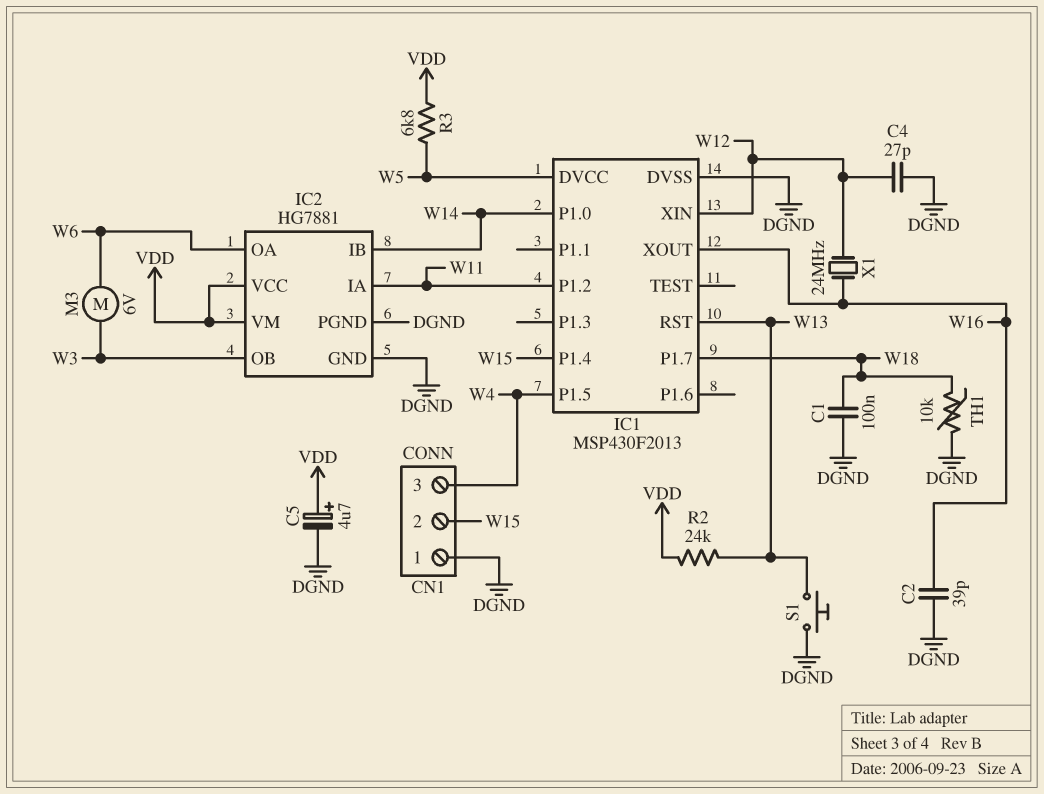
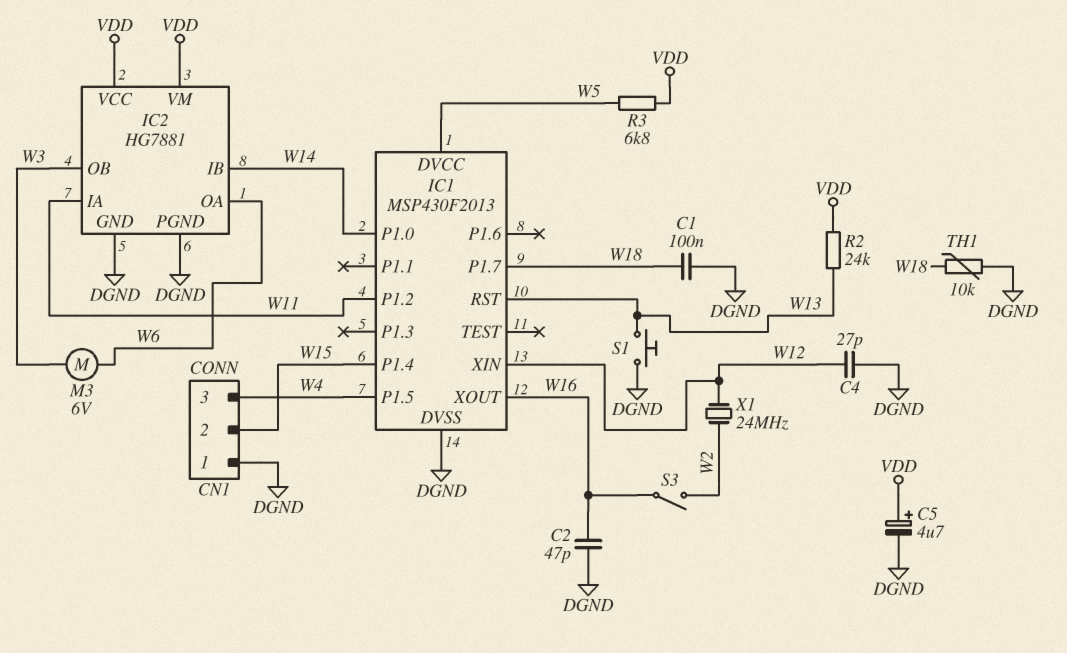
C2: 39pF (DGND, W16) -> 47pF (DGND, W16)
S3: none -> switch (W2, W16)
X1: 24MHz (W12, W16) -> 24MHz (W2, W12)

